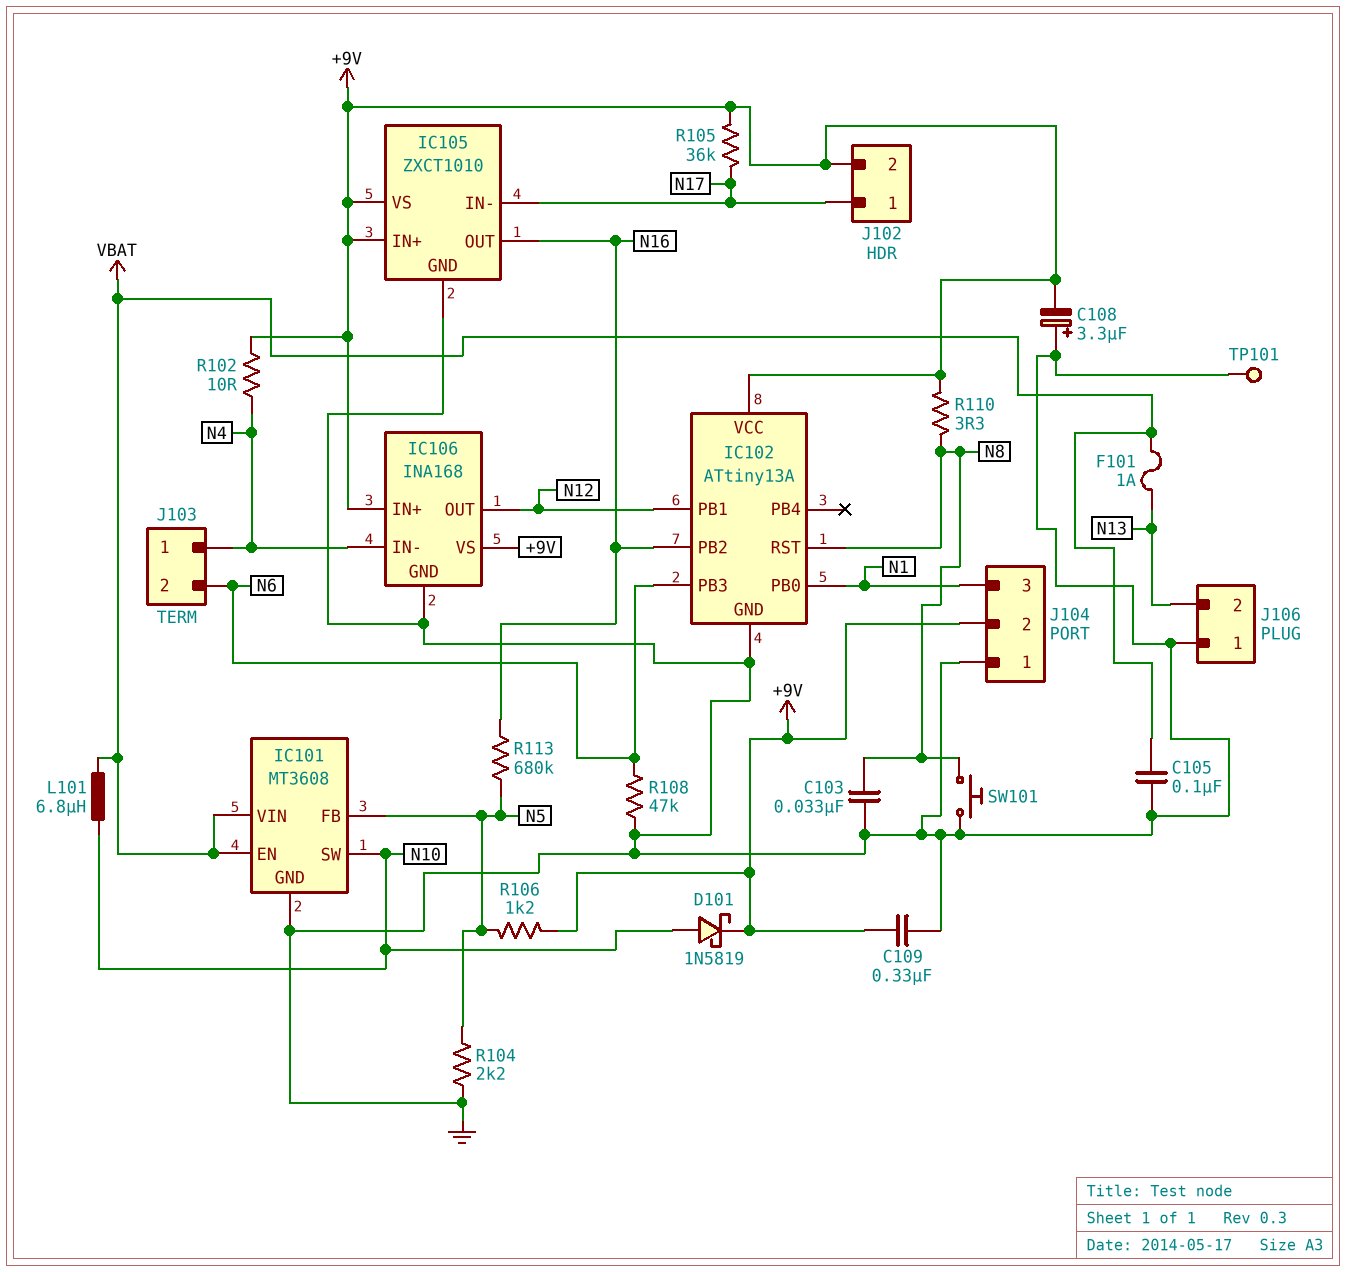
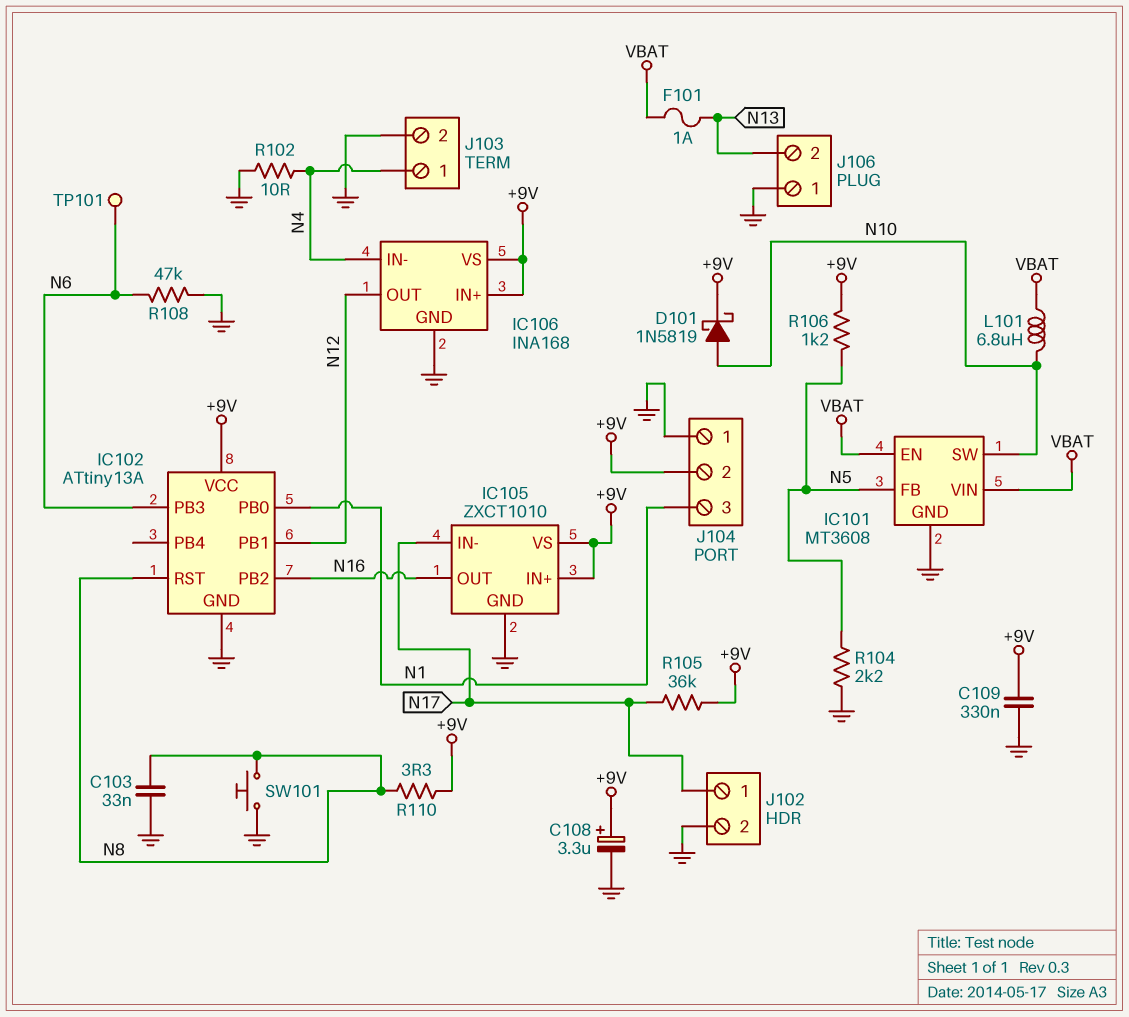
C105: 100nF (GND, VBAT) -> none
C108: 3.3uF (plus GND, minus +9V) -> 3.3uF (plus +9V, minus GND)
J102 pin 2: +9V -> GND
J103 pin 2: N6 -> GND
R102: 10 (+9V, N4) -> 10 (GND, N4)
R113: 680k (N5, N16) -> none
TP101: test point (GND) -> test point (N6)

